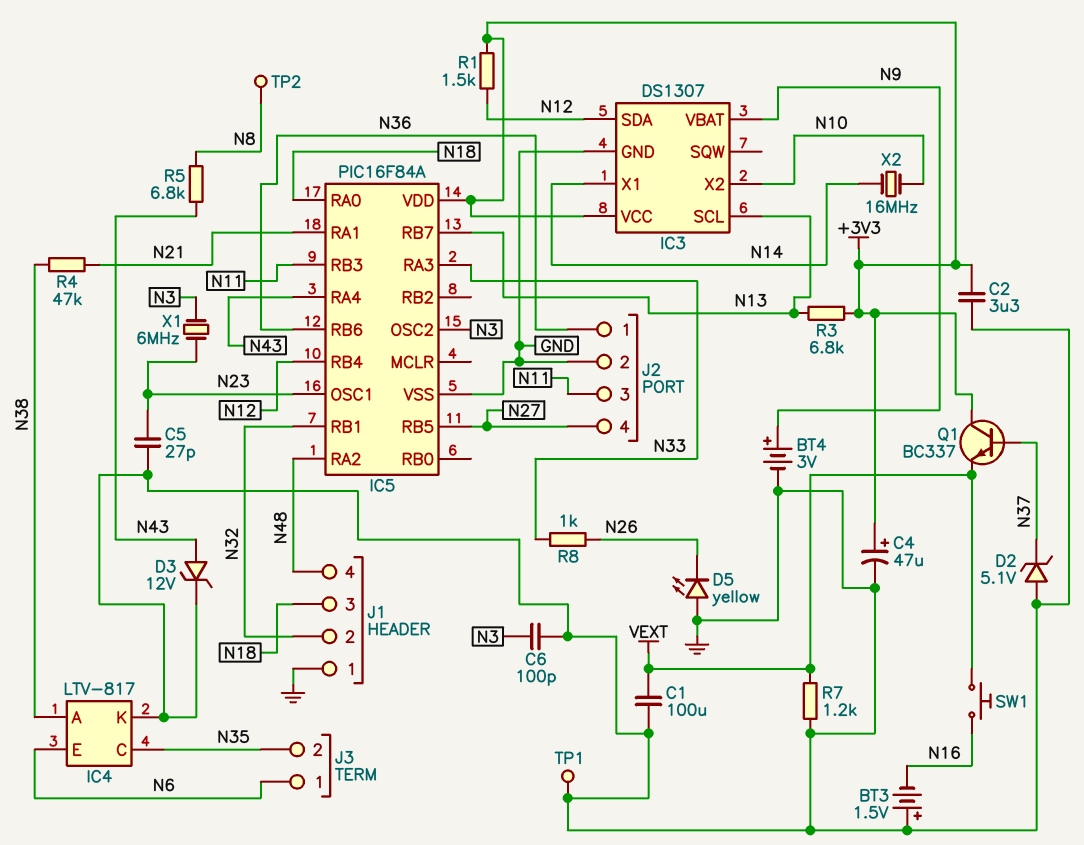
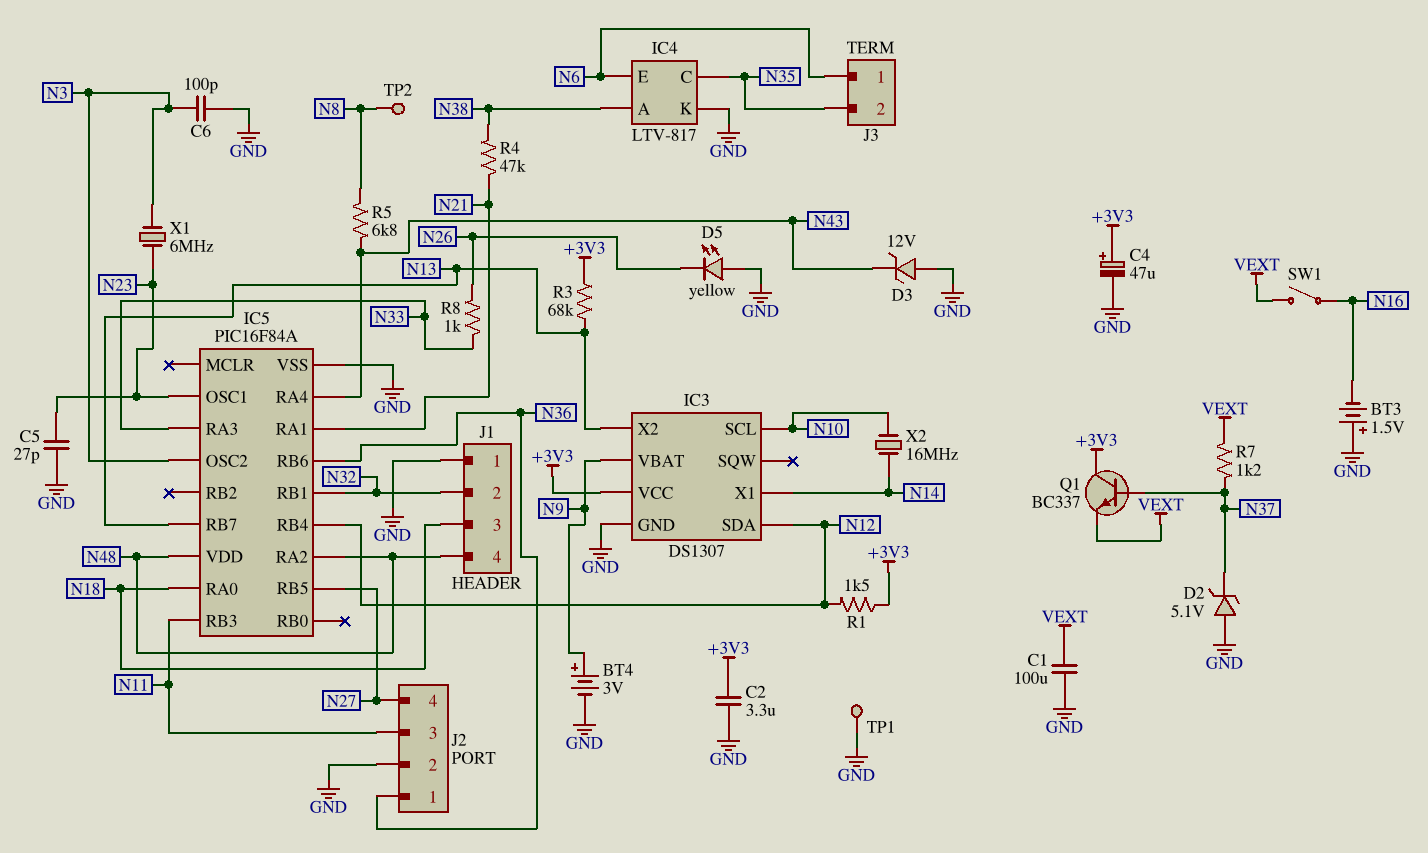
D3: zener 12V (A N43, K GND) -> zener 12V (A GND, K N43)
IC3 pin SCL: N13 -> N10
IC3 pin X2: N10 -> N13
IC5 pin VDD: +3V3 -> N48
R3: 6.8k (+3V3, N13) -> 68k (+3V3, N13)
R7: 1.2k (GND, VEXT) -> 1.2k (N37, VEXT)
SW1: button (N16, VEXT) -> switch (N16, VEXT)

